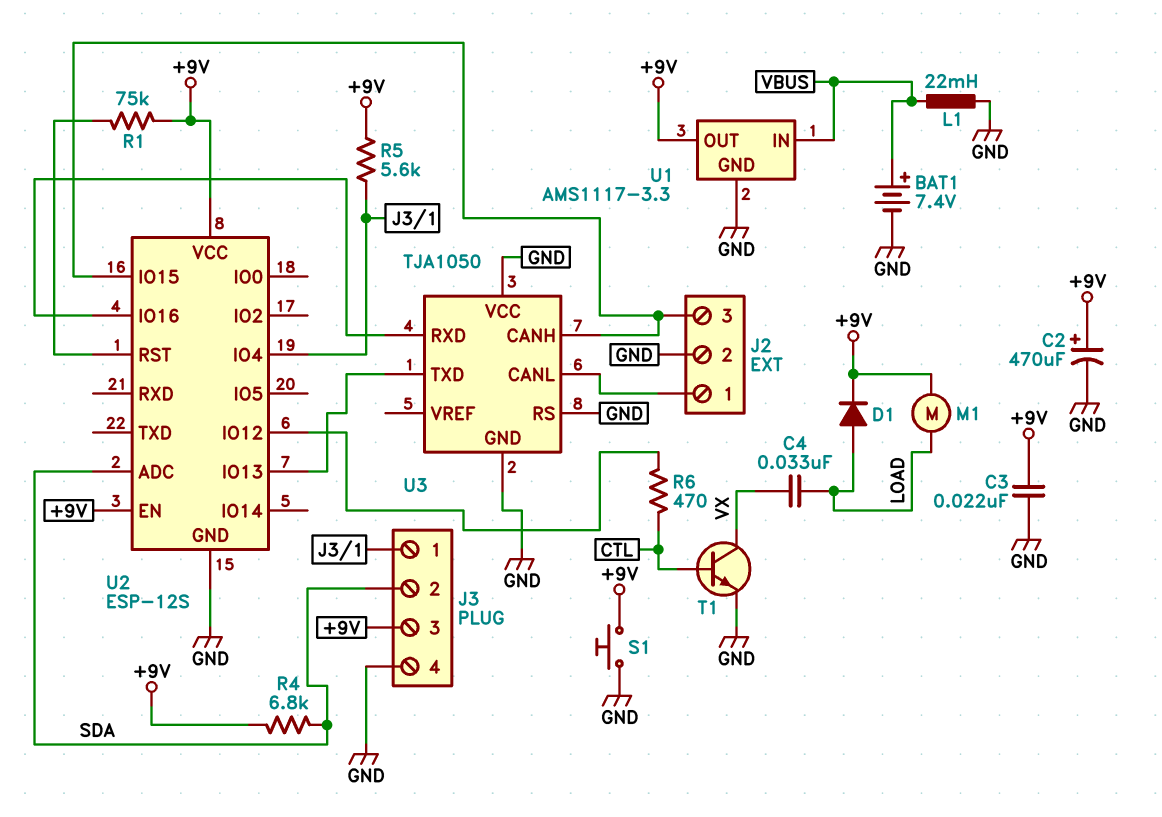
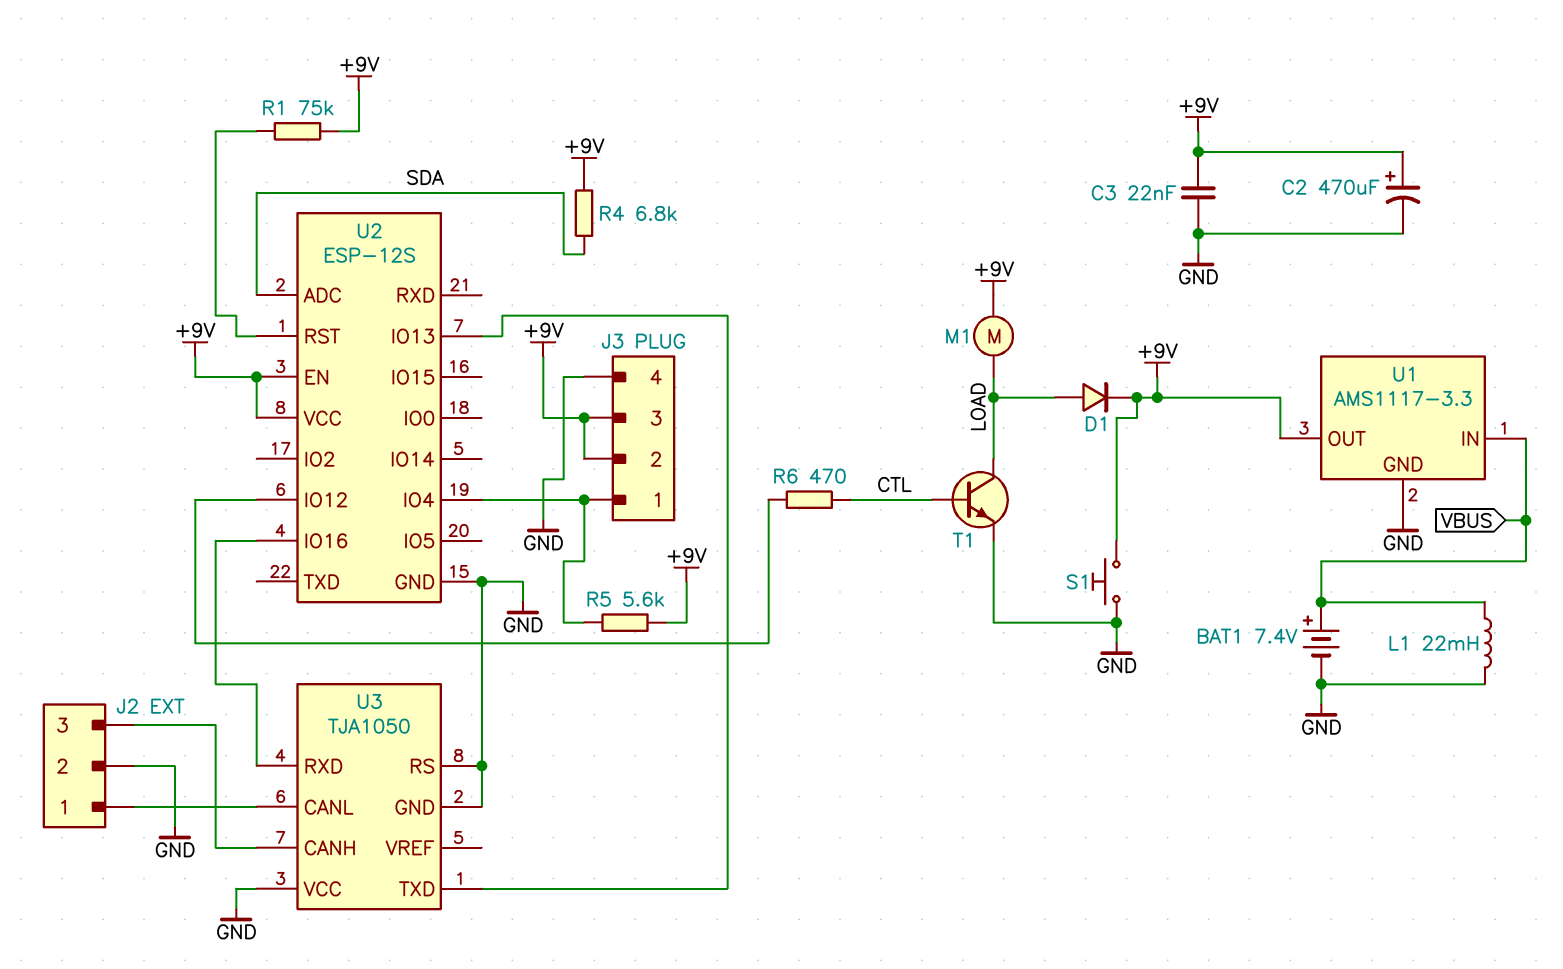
C4: 33nF (LOAD, VX) -> none
J3 pin 2: SDA -> +9V
T1: NPN (B CTL, C VX, E GND) -> NPN (B CTL, C LOAD, E GND)
U2 pin IO15: J2/3 -> none

